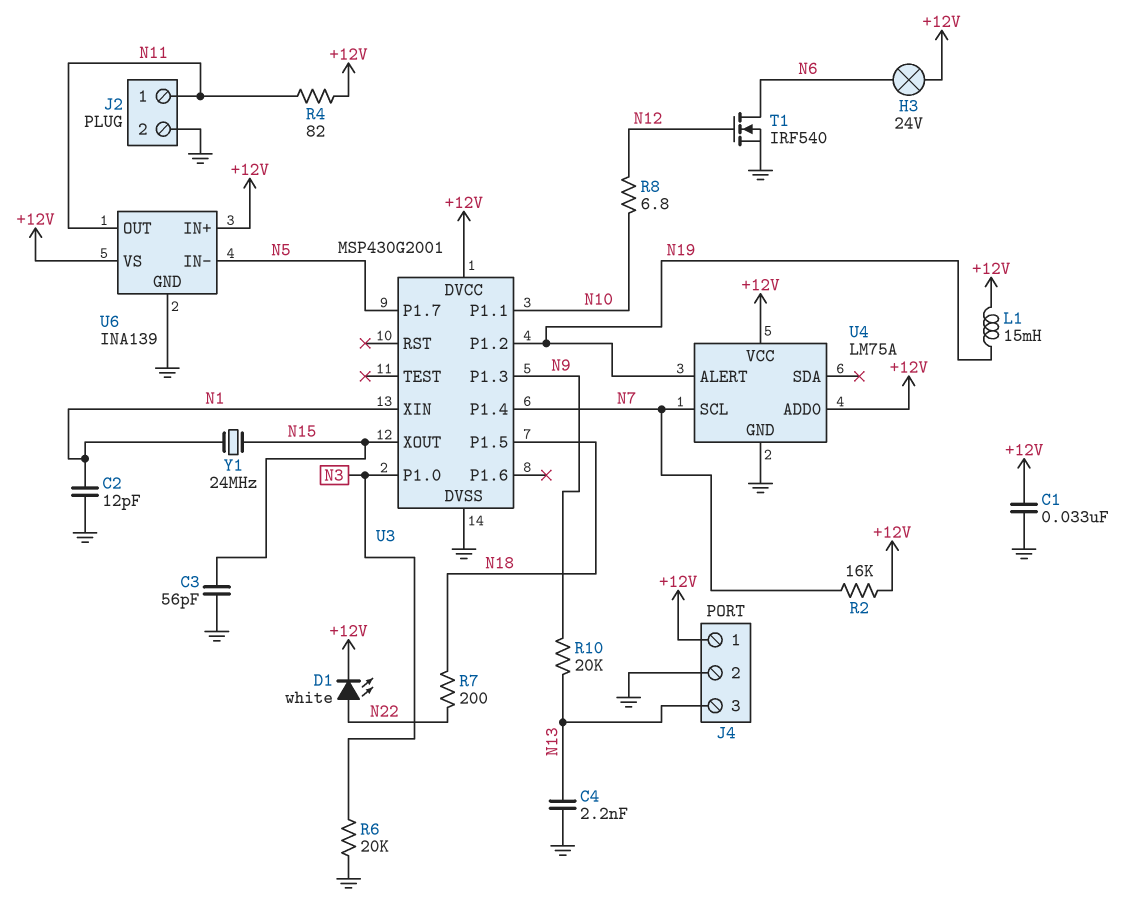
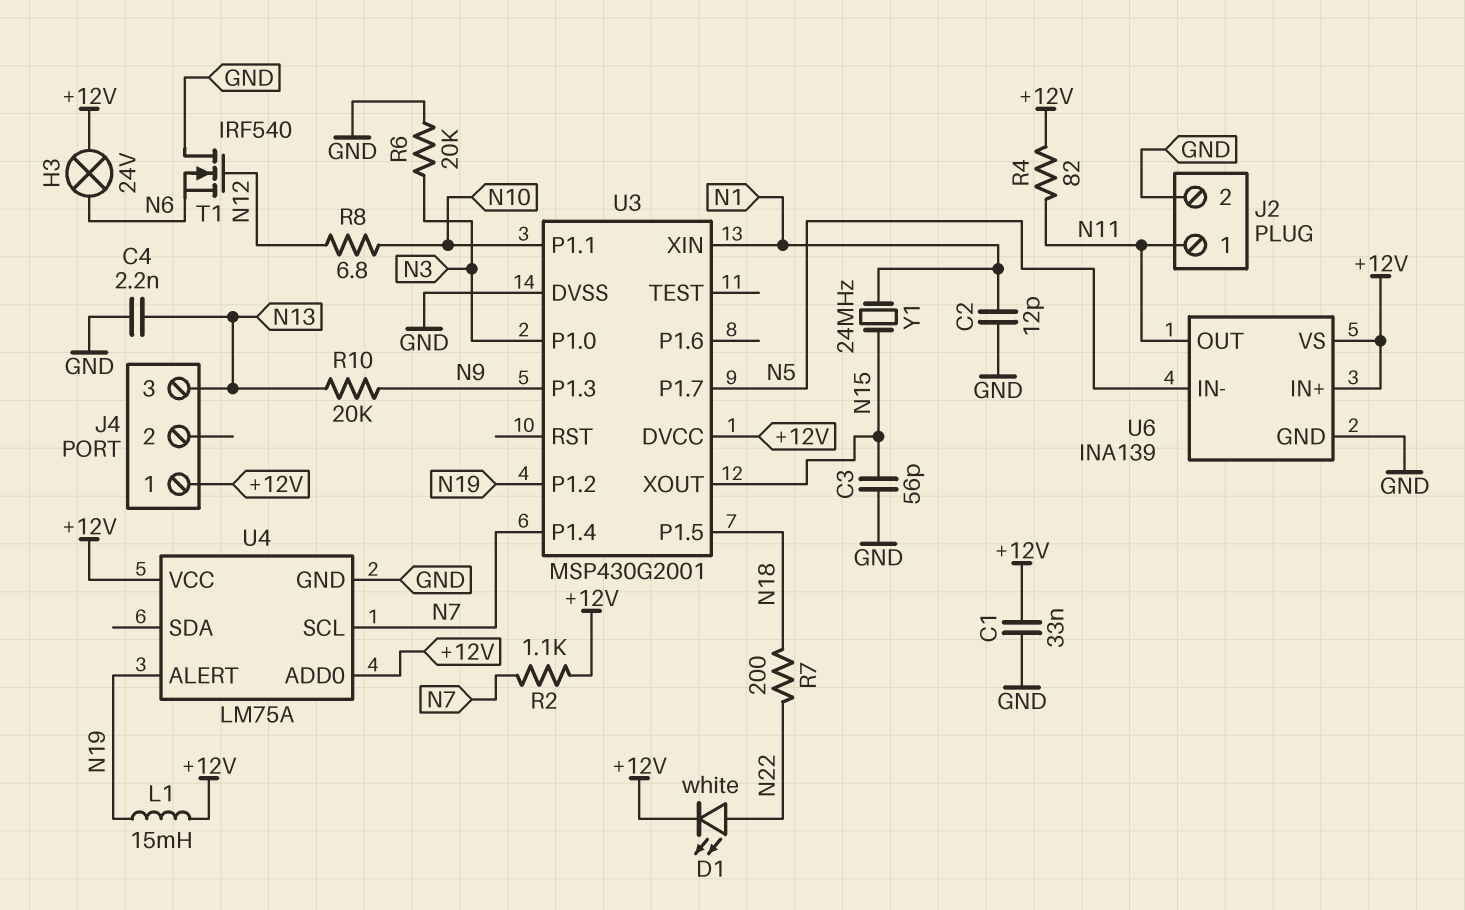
J4 pin 2: GND -> none
R2: 16k (+12V, N7) -> 1.1k (+12V, N7)
T1: NMOS IRF540 (G N12, D N6, S GND) -> NMOS IRF540 (G N12, D GND, S N6)

